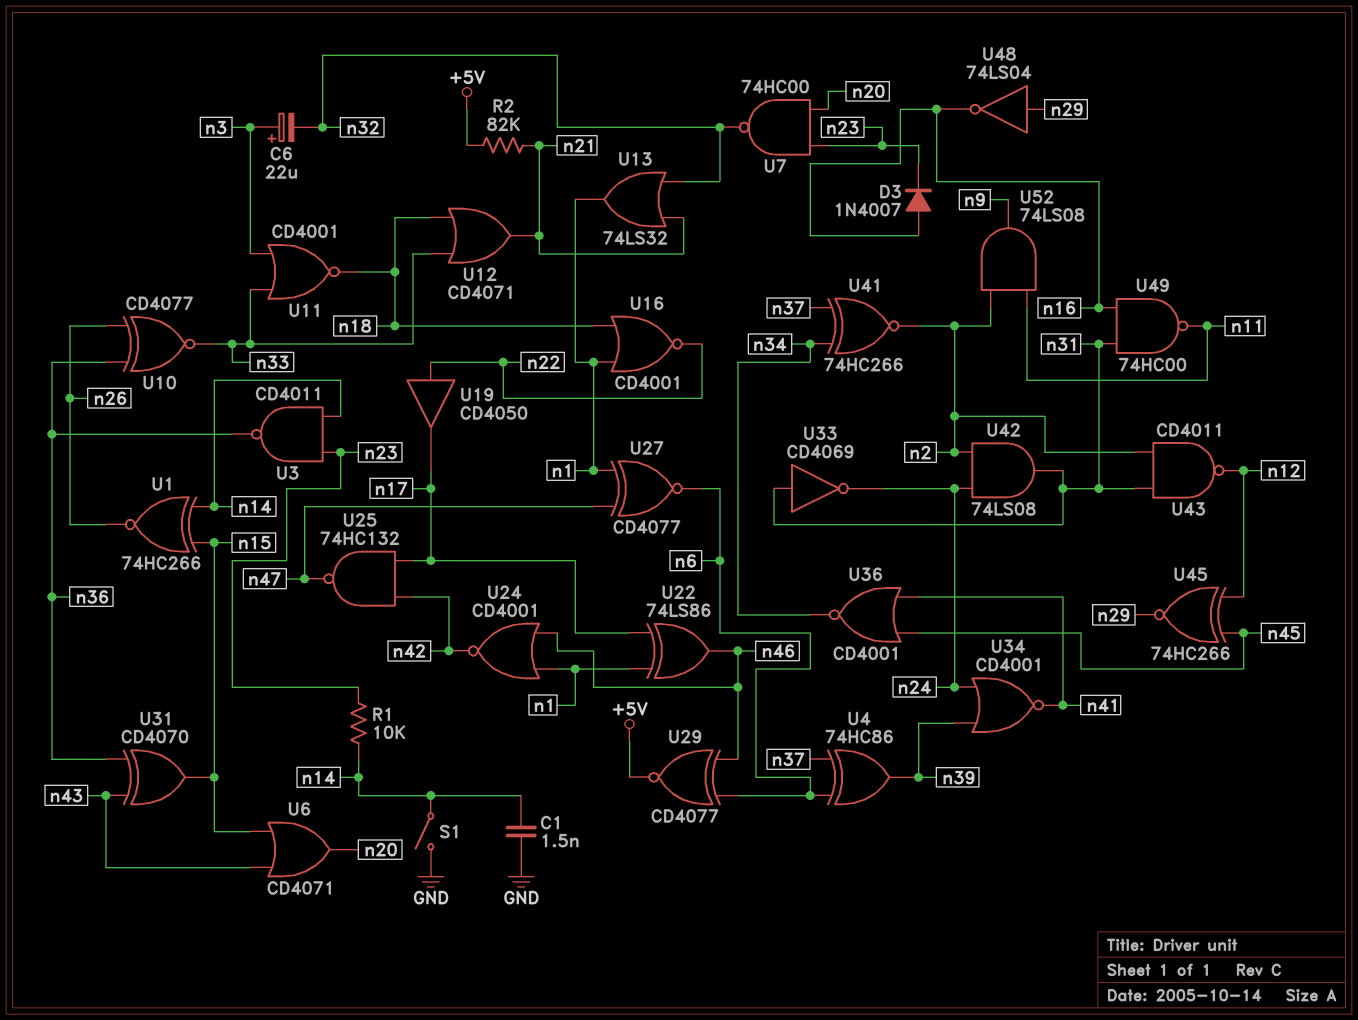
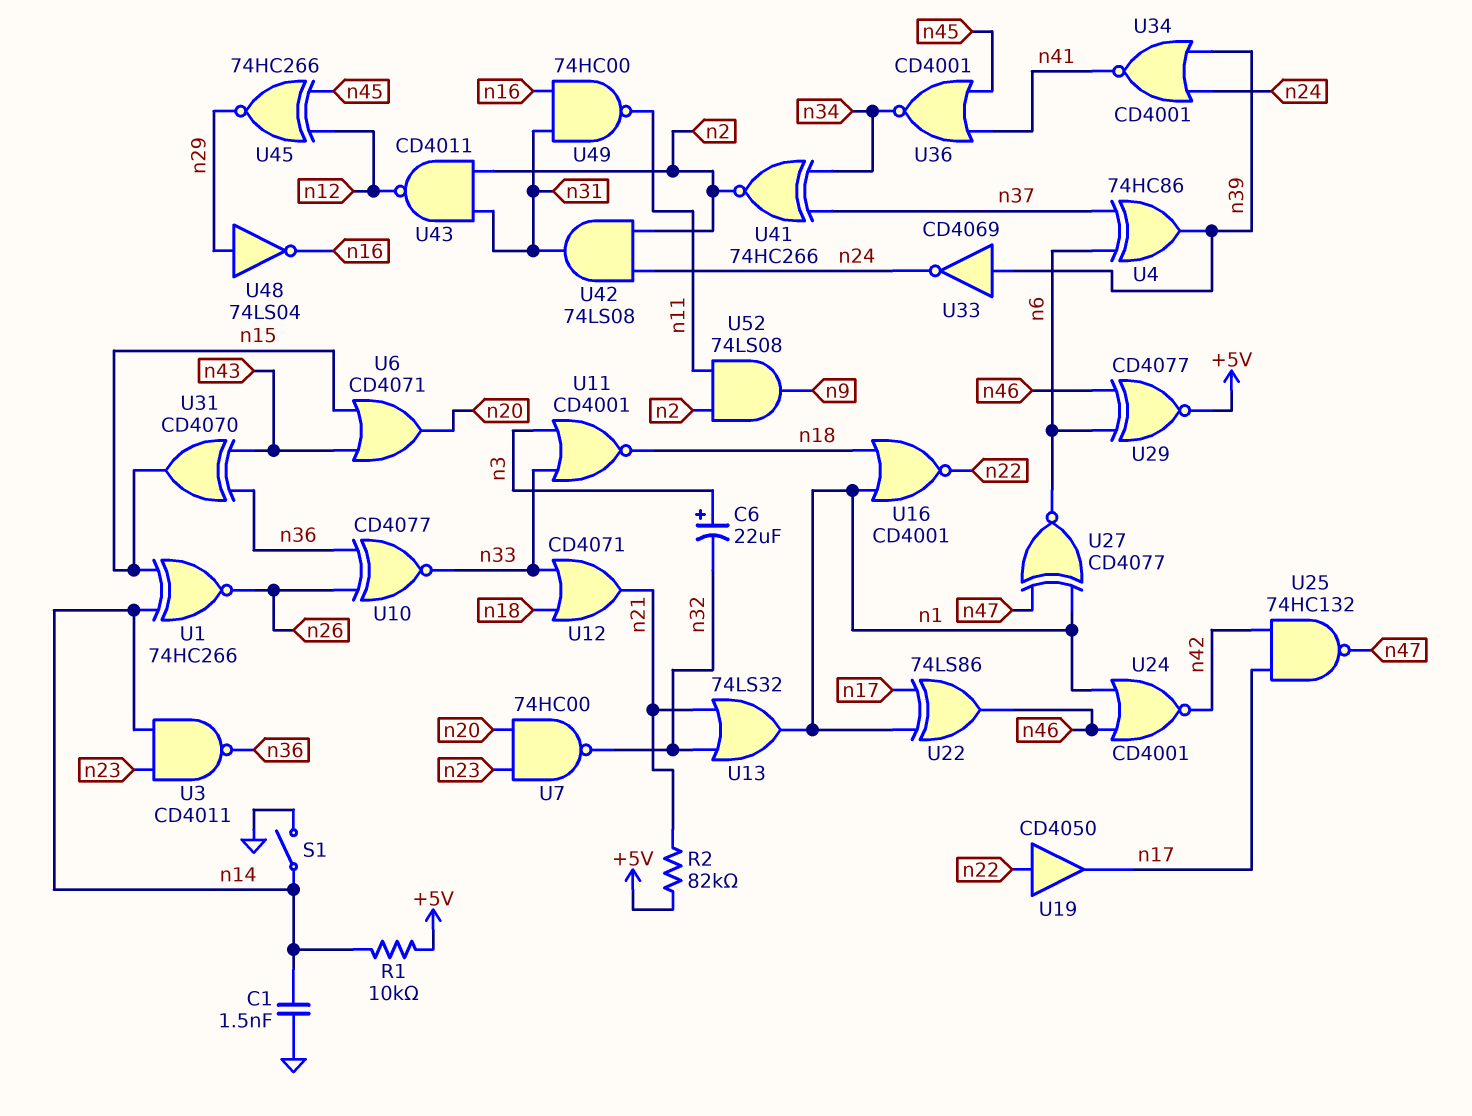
D3: diode 1N4007 (A n16, K n23) -> none
R1: 10k (n14, n23) -> 10k (+5V, n14)
U33: NOT CD4069 (in n31, out n24) -> NOT CD4069 (in n39, out n24)

